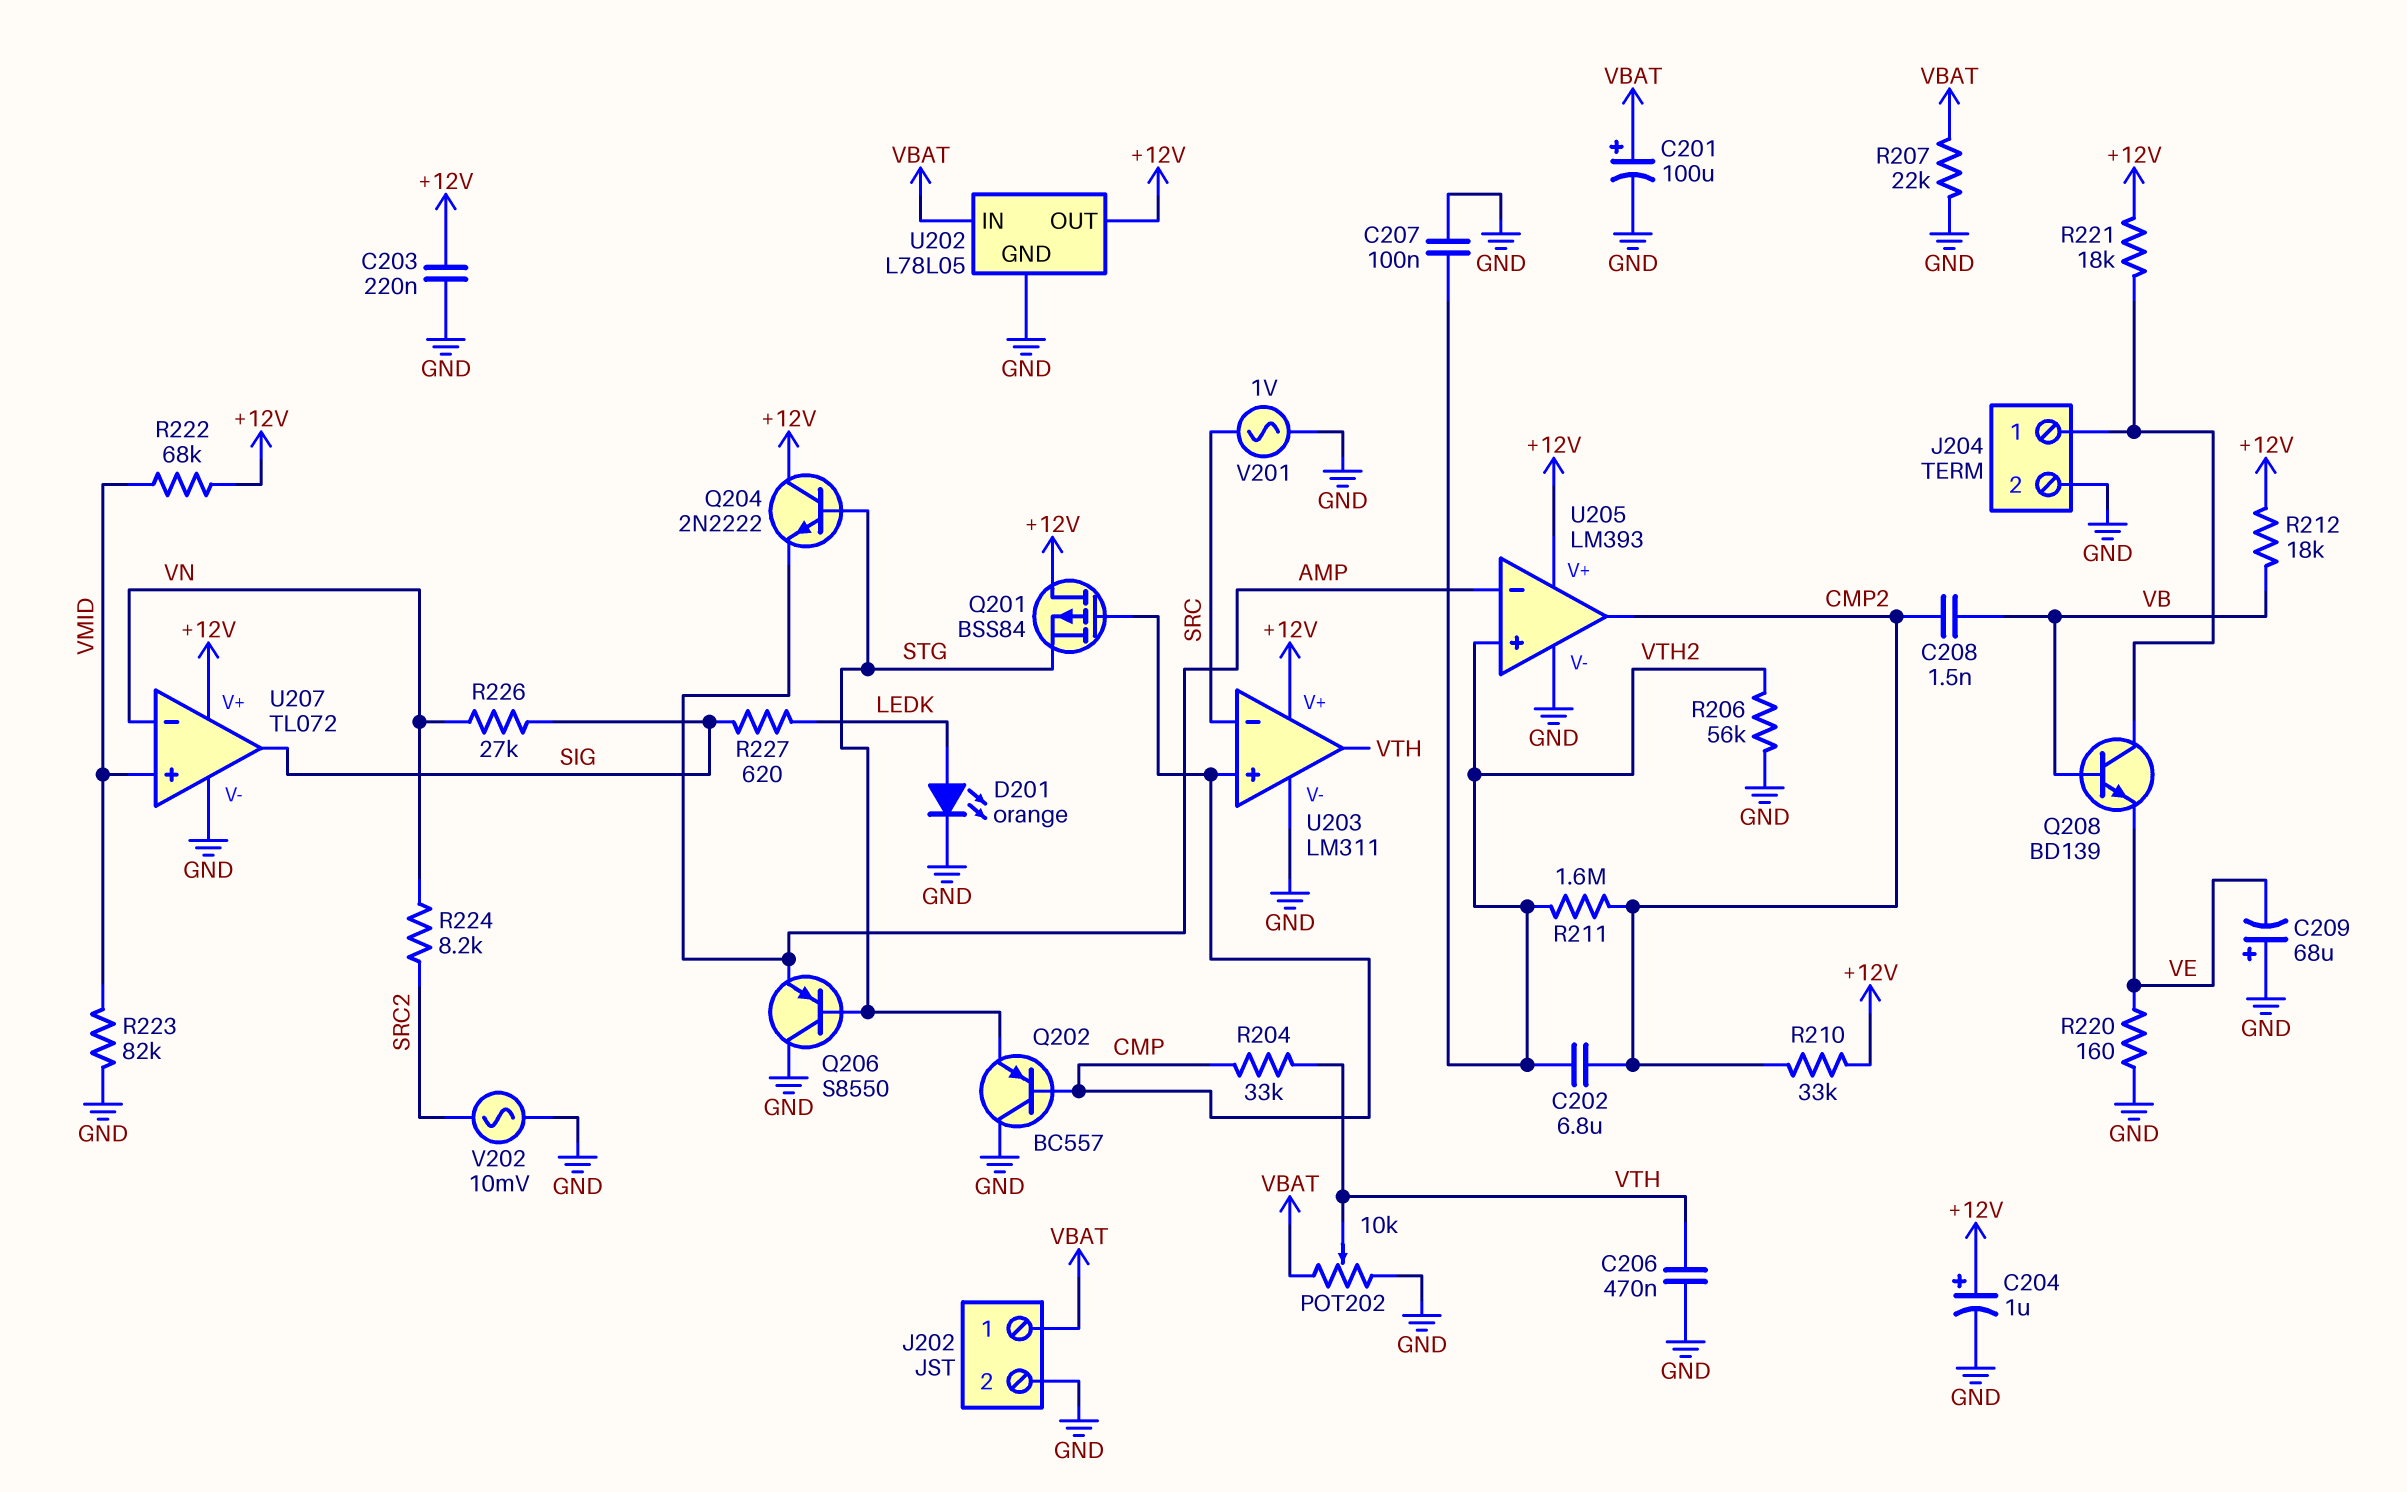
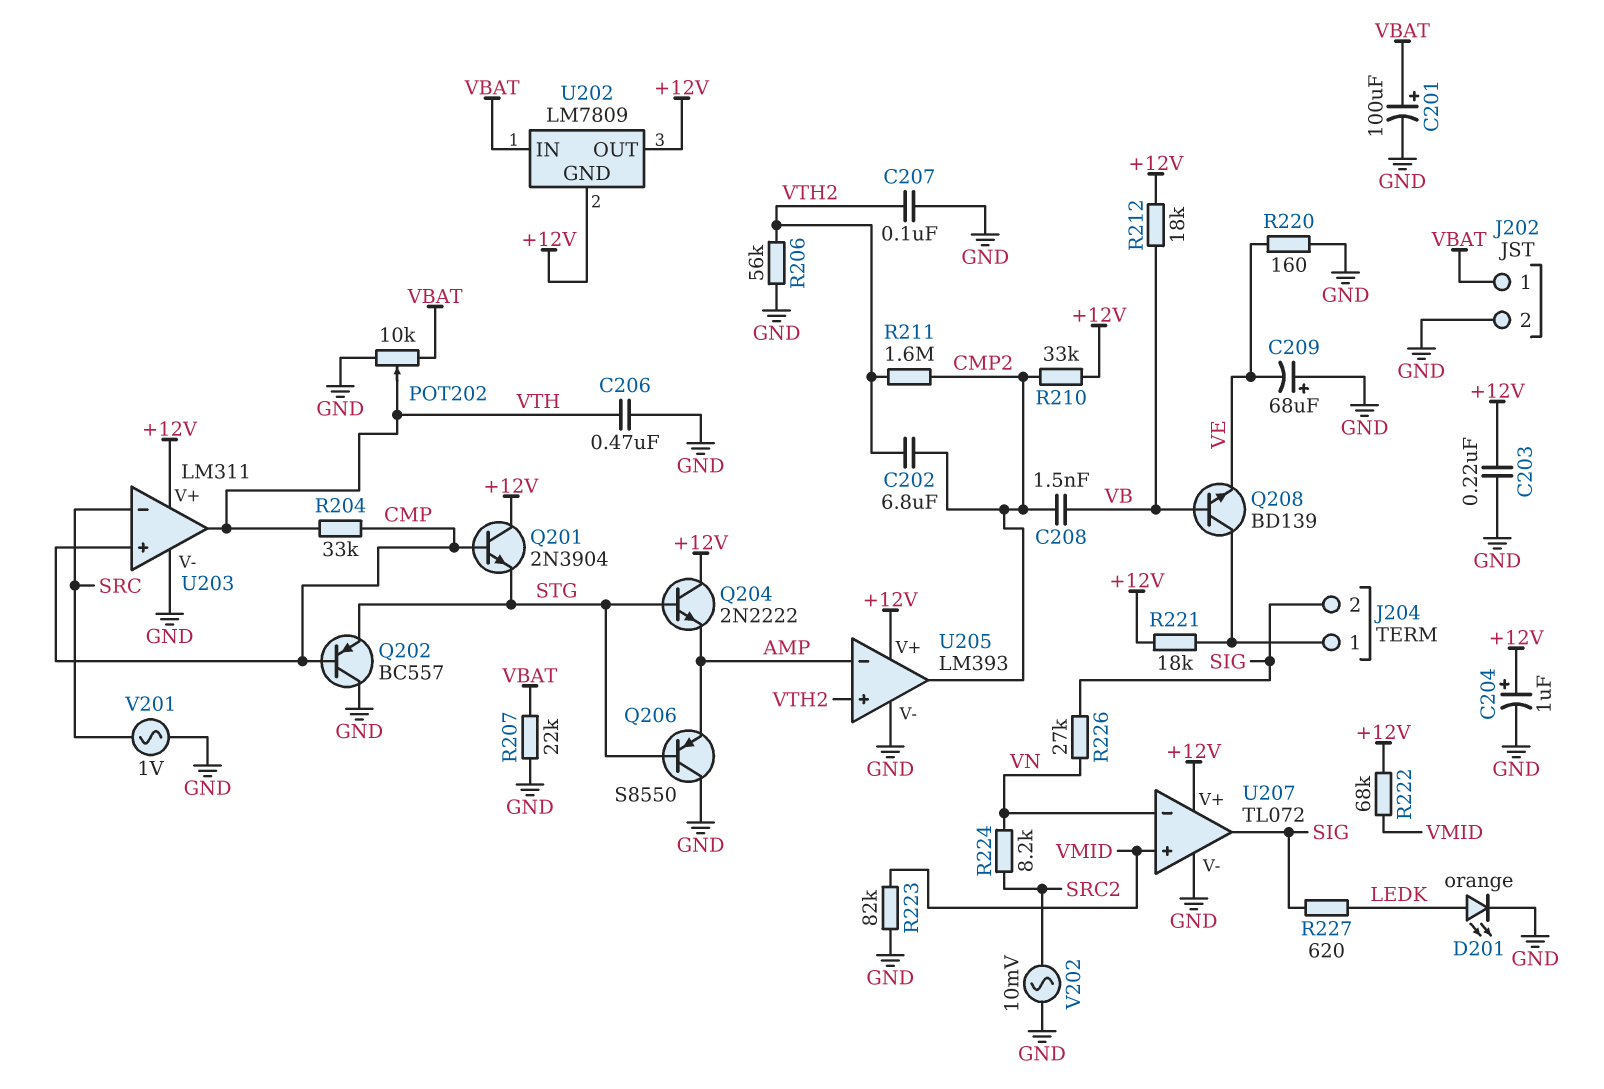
J204 pin 2: GND -> SIG
Q201: PMOS BSS84 (G CMP, D +12V, S STG) -> NPN 2N3904 (B CMP, C +12V, E STG)
U202: L78L05 -> LM7809
U202 pin GND: GND -> +12V

